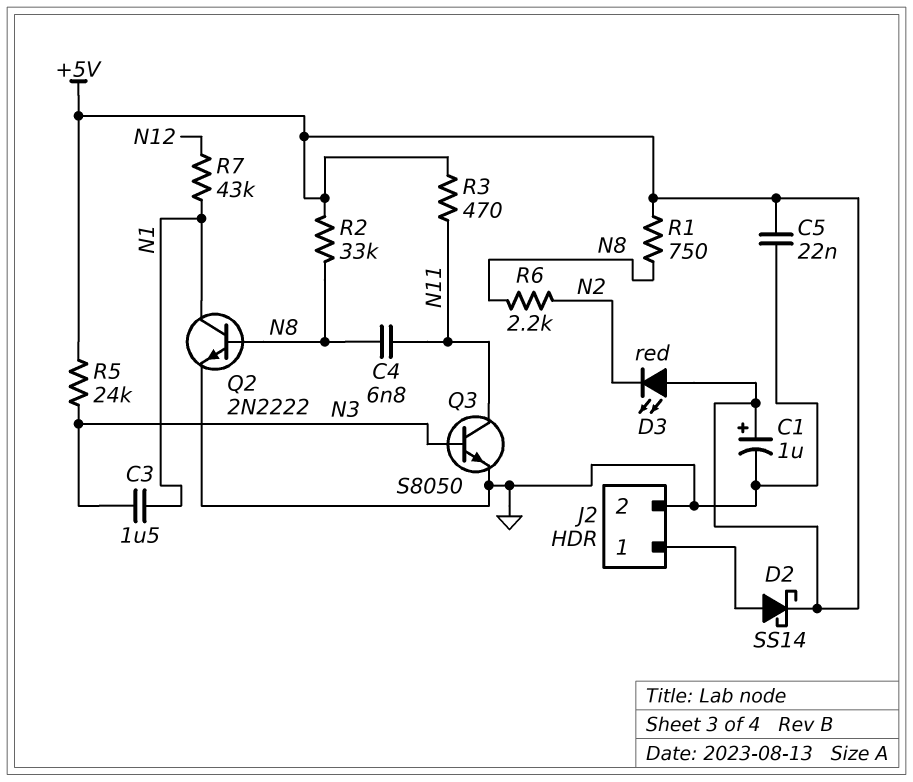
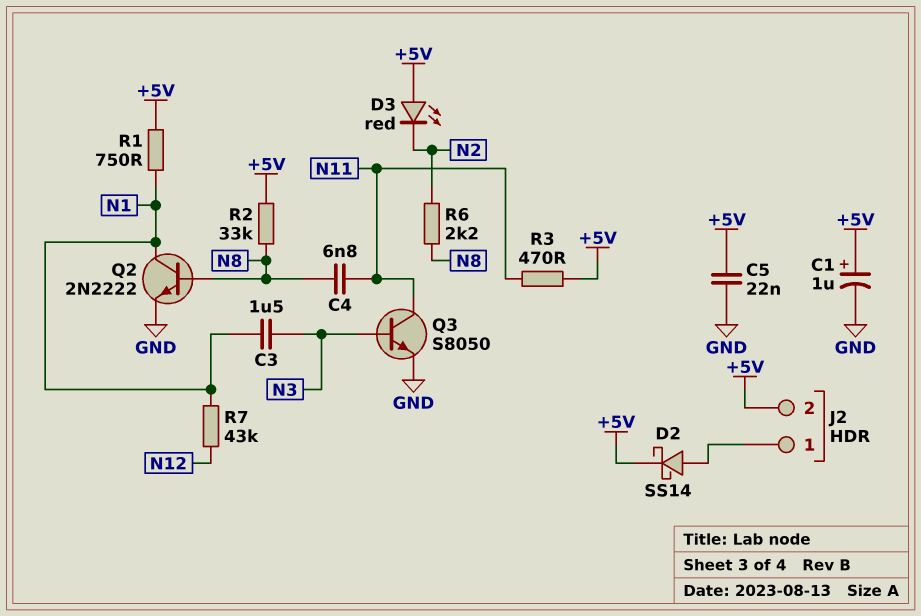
J2 pin 2: GND -> +5V
R1: 750 (+5V, N8) -> 750 (+5V, N1)
R5: 24k (+5V, N3) -> none

